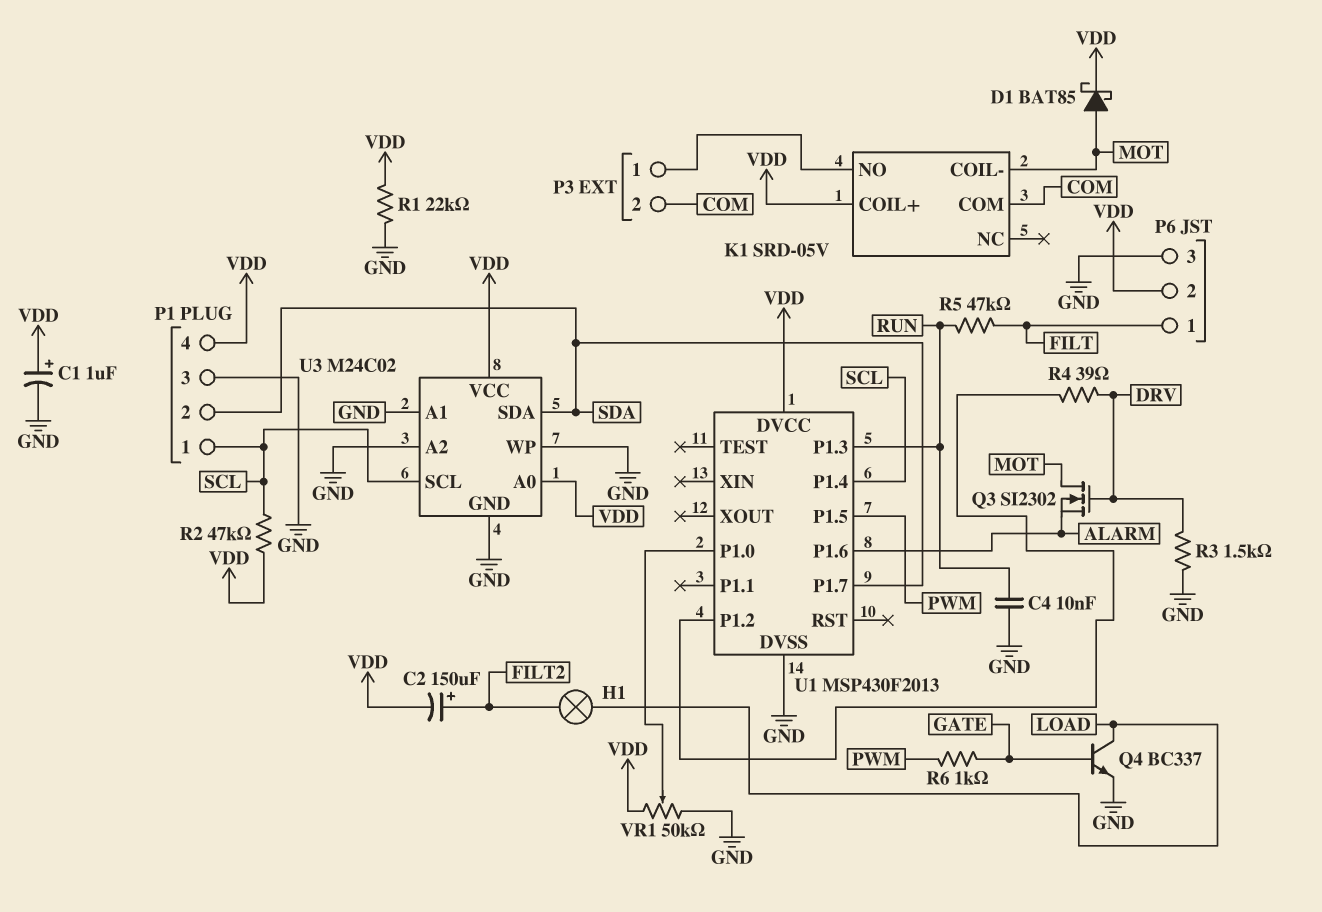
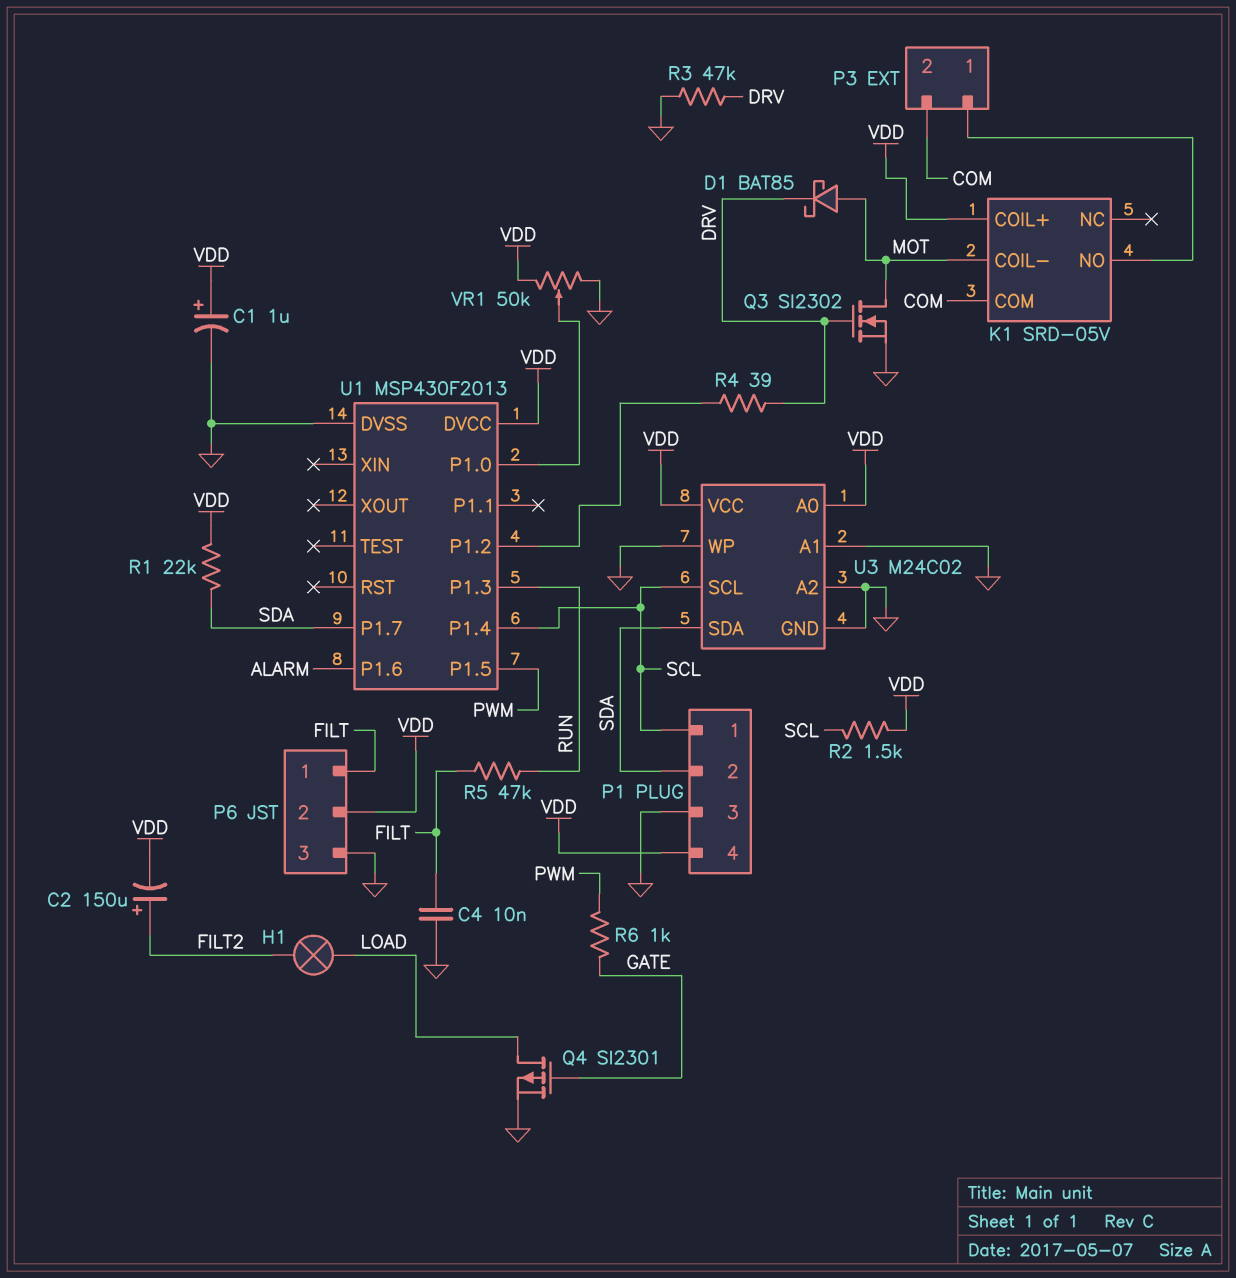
C4: 10nF (GND, RUN) -> 10nF (FILT, GND)
D1: schottky BAT85 (A MOT, K VDD) -> schottky BAT85 (A MOT, K DRV)
Q3: NMOS SI2302 (G DRV, D MOT, S ALARM) -> NMOS SI2302 (G DRV, D MOT, S GND)
Q4: NPN BC337 (B GATE, C LOAD, E GND) -> PMOS SI2301 (G GATE, D LOAD, S GND)
R1: 22k (GND, VDD) -> 22k (SDA, VDD)
R2: 47k (SCL, VDD) -> 1.5k (SCL, VDD)
R3: 1.5k (DRV, GND) -> 47k (DRV, GND)

